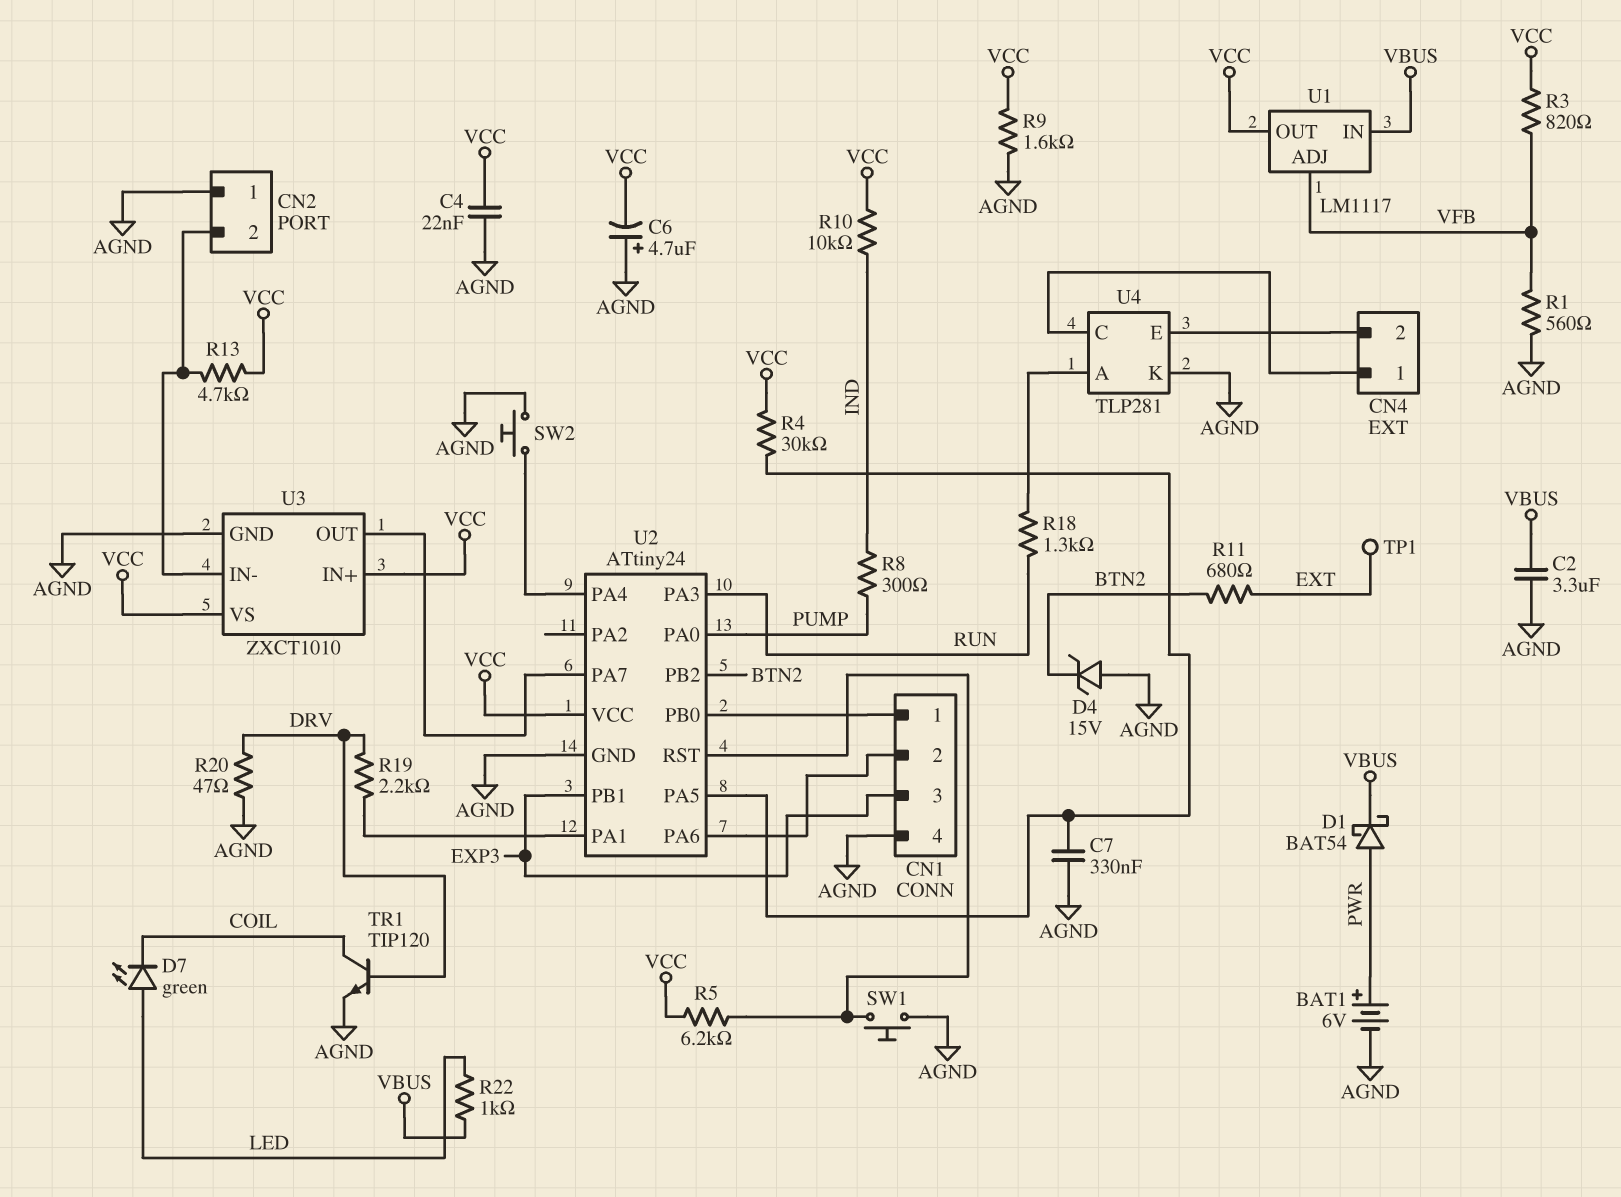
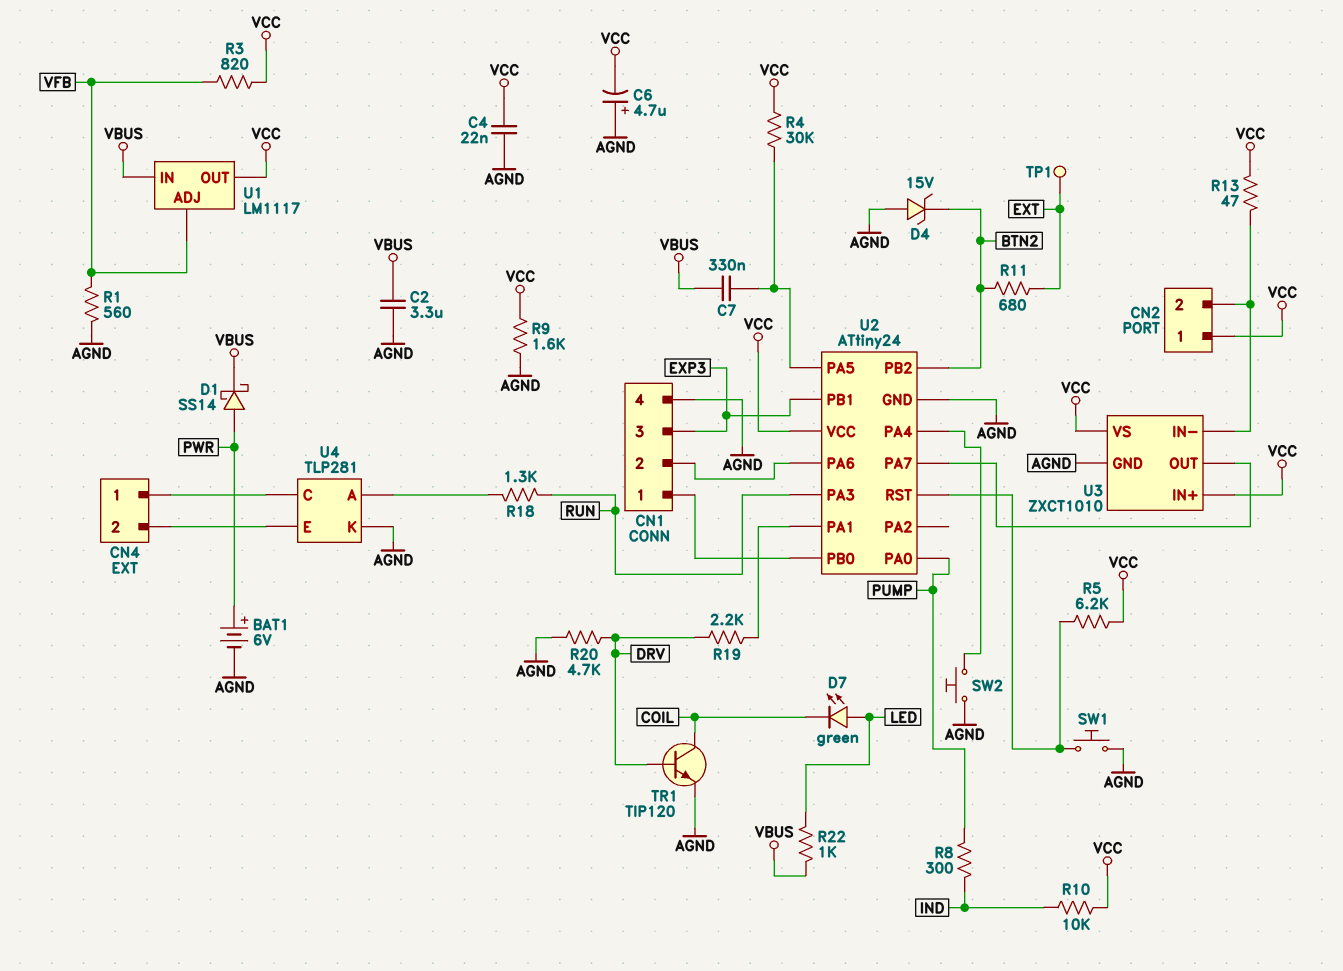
C7: 330nF (AGND, U2/PA5) -> 330nF (U2/PA5, VBUS)
CN2 pin 1: AGND -> VCC
D1: schottky BAT54 (A PWR, K VBUS) -> schottky SS14 (A PWR, K VBUS)
R13: 4.7k (CN2/2, VCC) -> 47 (CN2/2, VCC)
R20: 47 (AGND, DRV) -> 4.7k (AGND, DRV)

